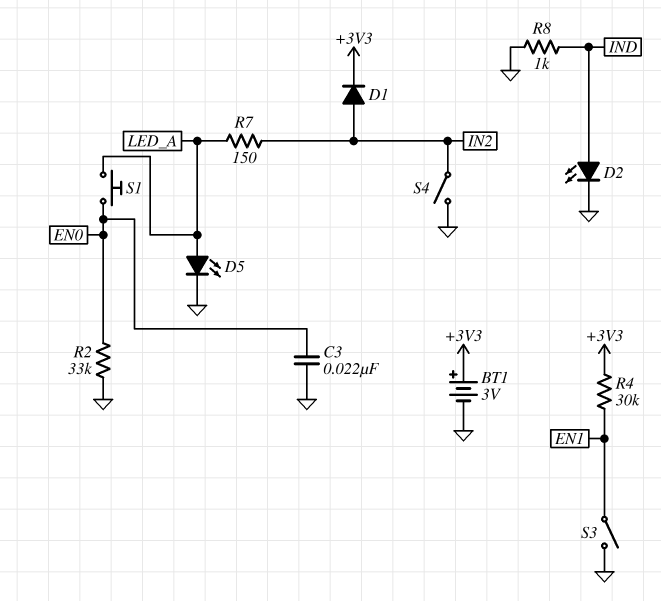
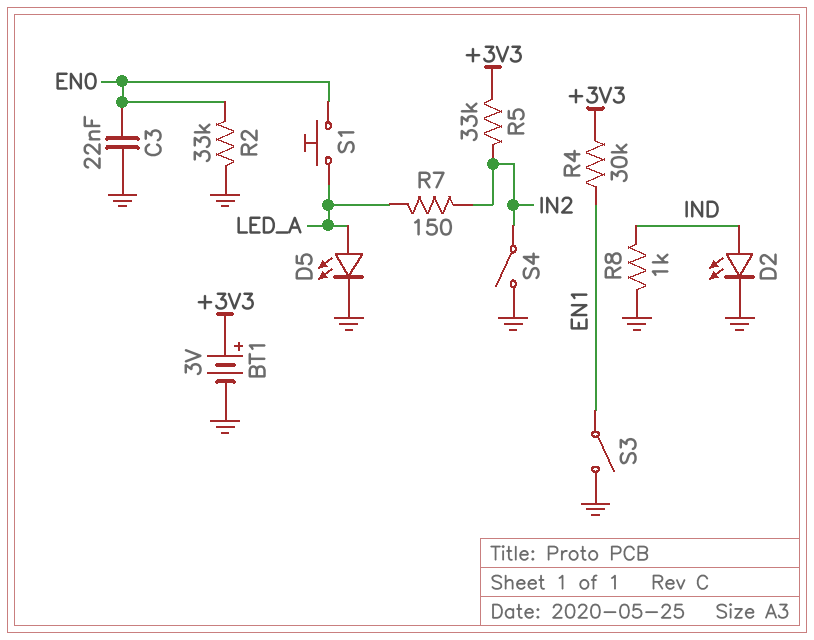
D1: diode (A IN2, K +3V3) -> none
R5: none -> 33k (+3V3, IN2)

